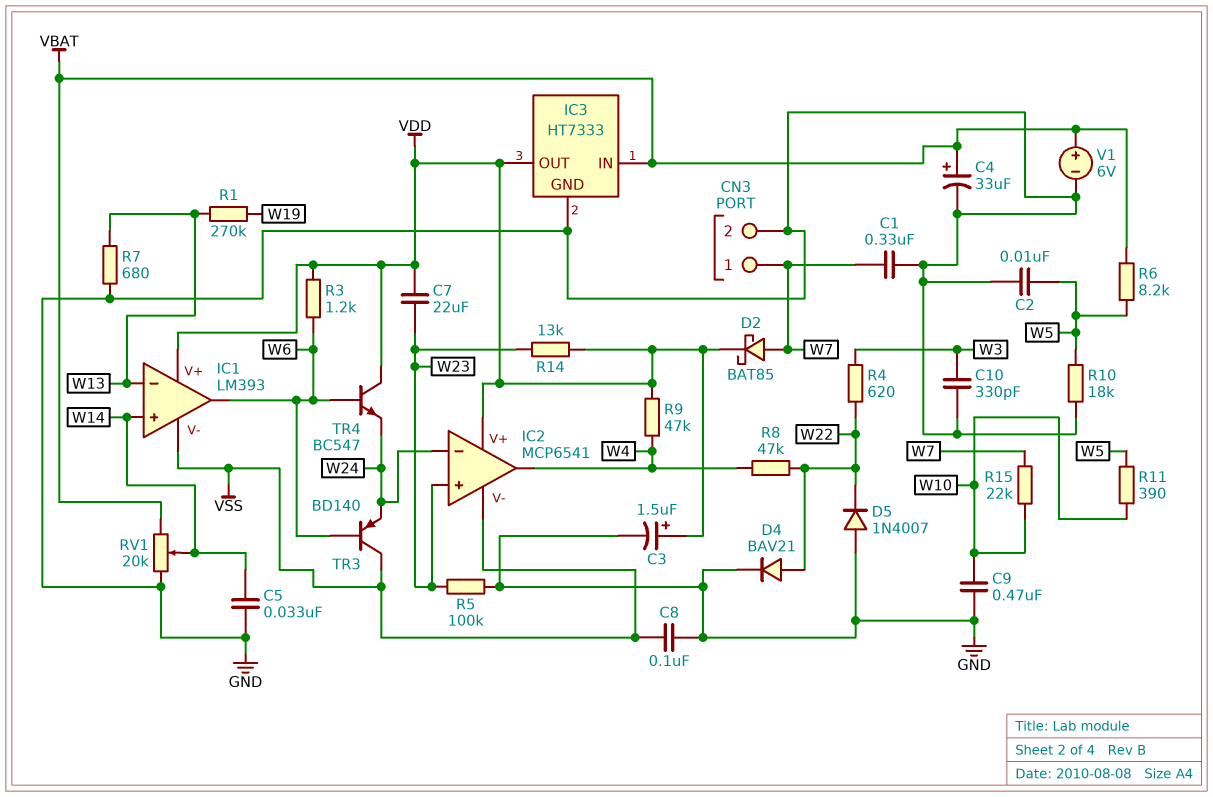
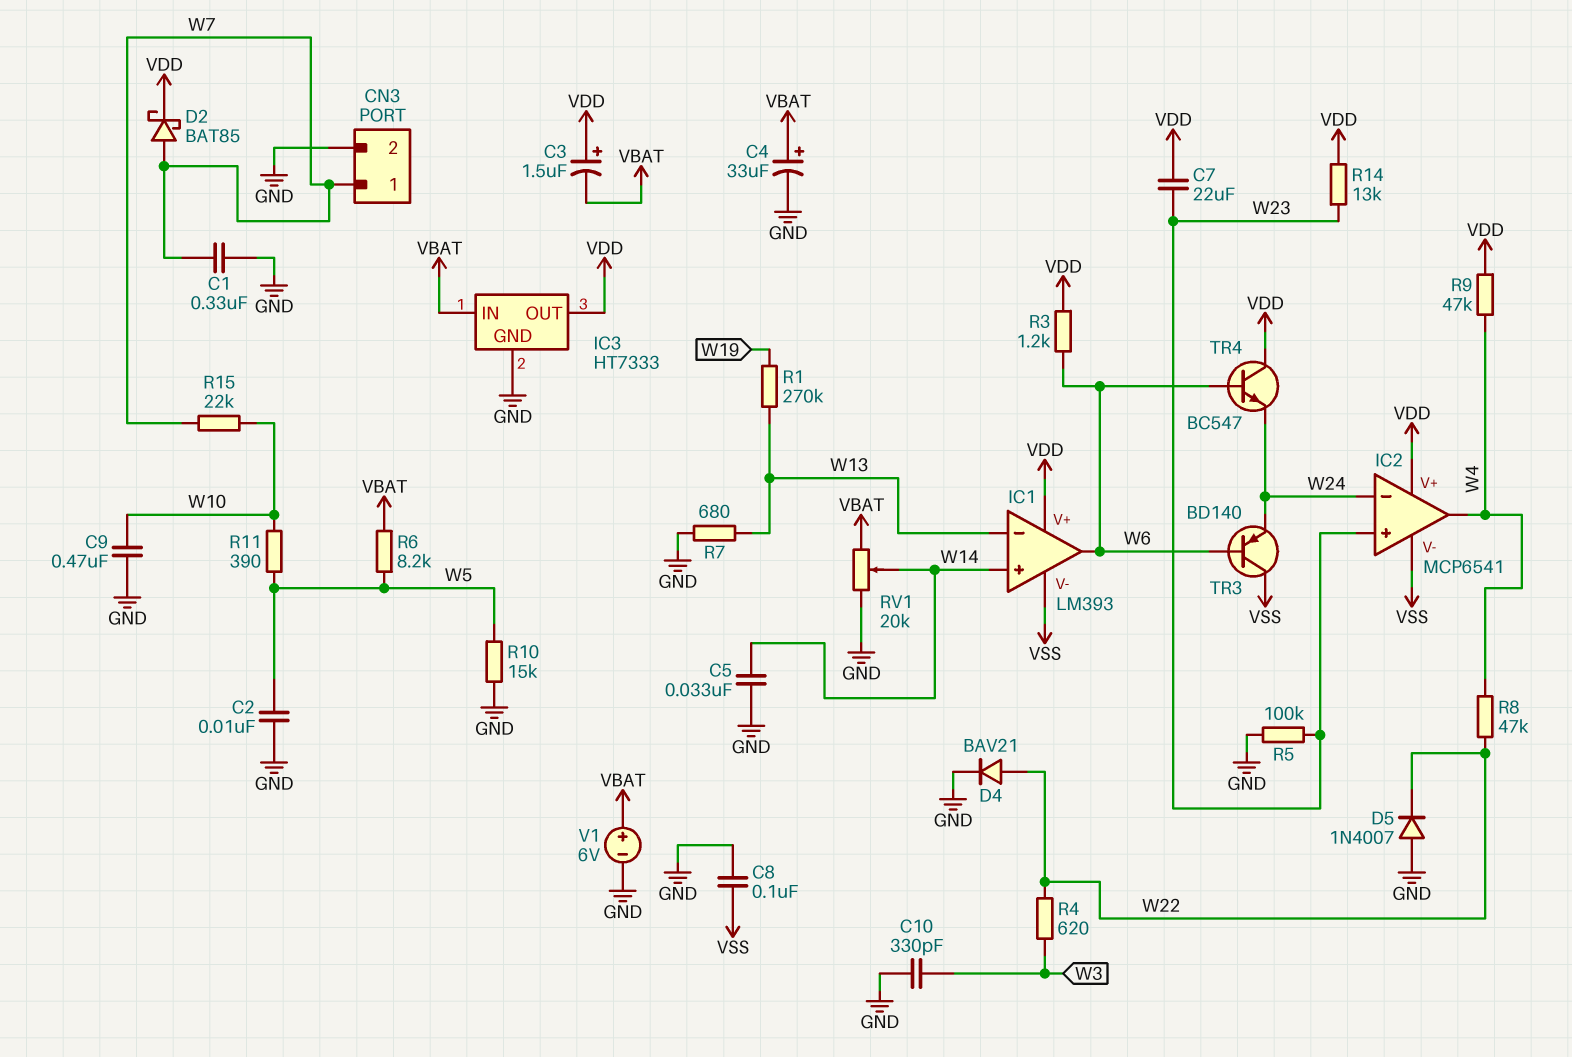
C3: 1.5uF (plus VDD, minus GND) -> 1.5uF (plus VDD, minus VBAT)
R10: 18k (GND, W5) -> 15k (GND, W5)

